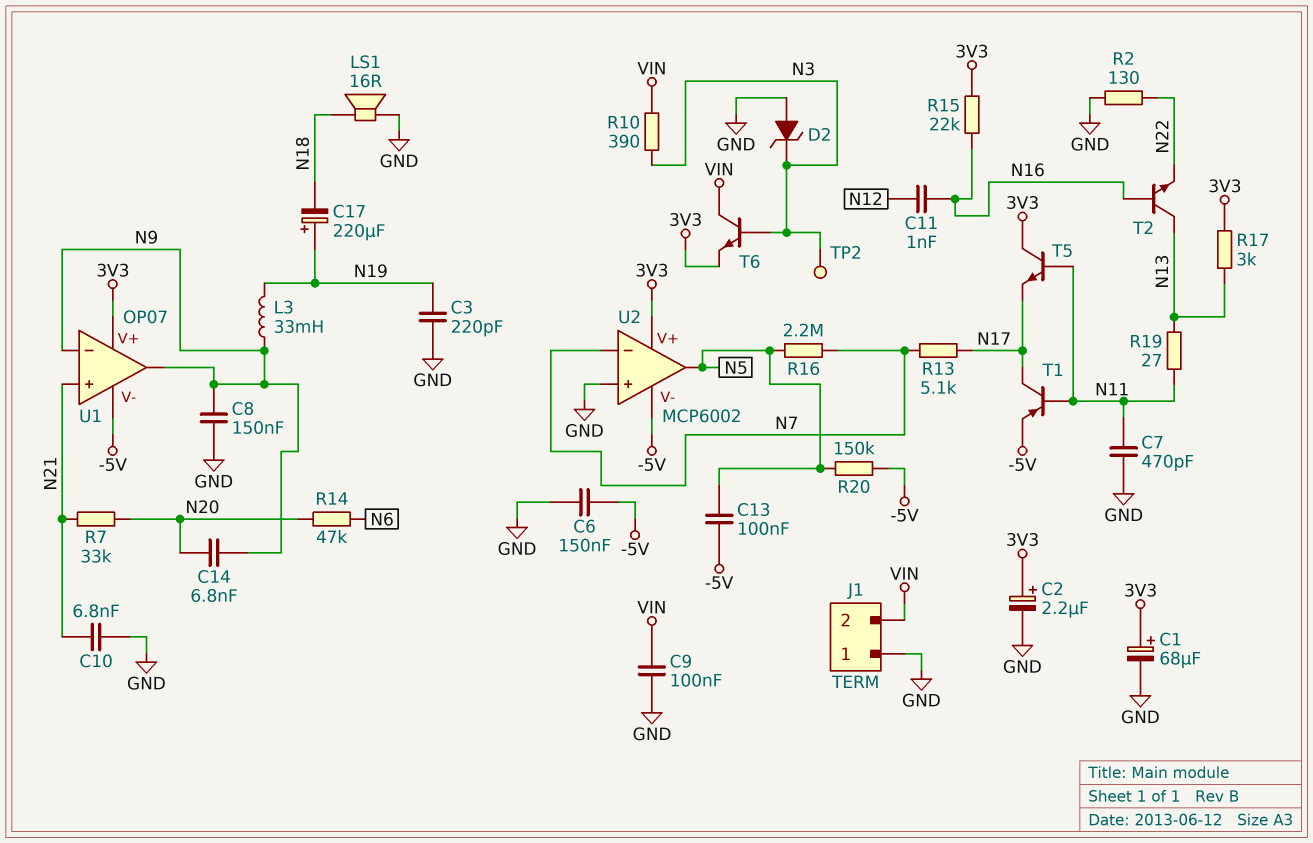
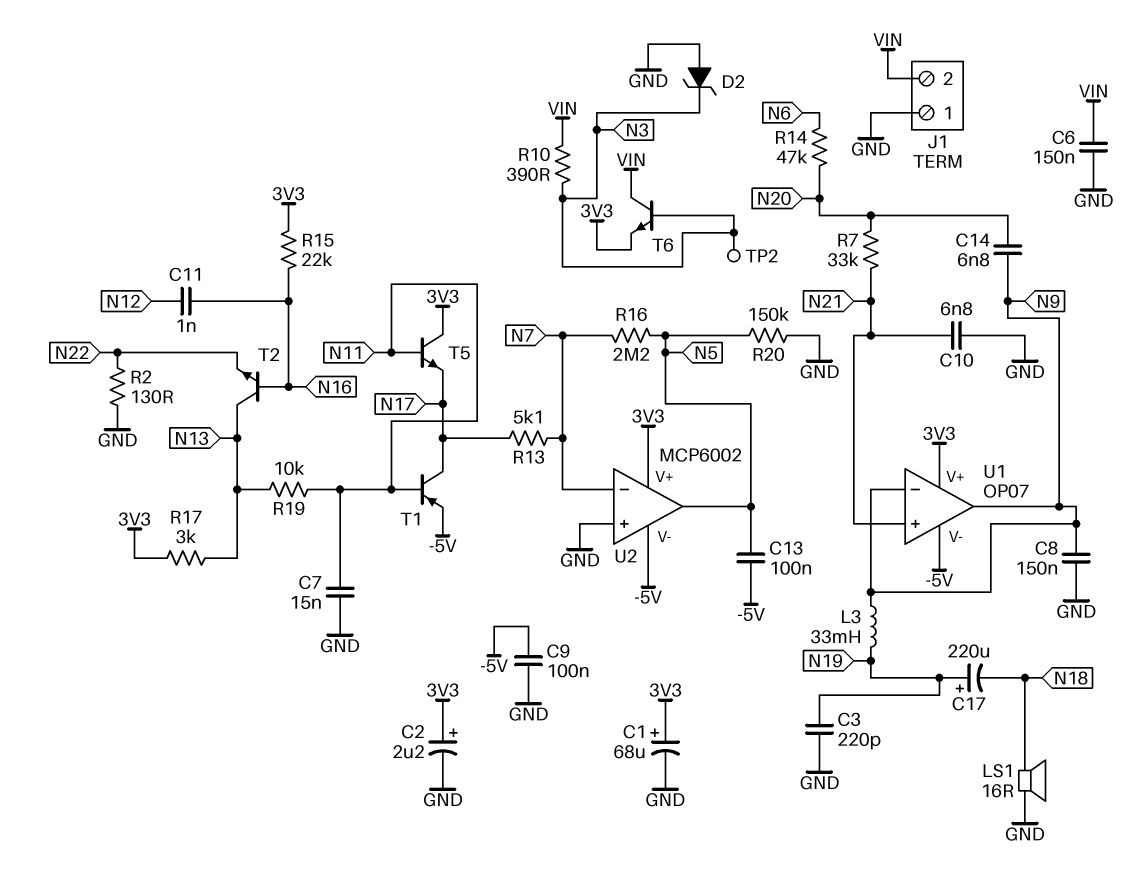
C6: 150nF (-5V, GND) -> 150nF (GND, VIN)
C7: 470pF (GND, N11) -> 15nF (GND, N11)
C9: 100nF (GND, VIN) -> 100nF (-5V, GND)
R19: 27 (N11, N13) -> 10k (N11, N13)
R20: 150k (-5V, N5) -> 150k (GND, N5)

